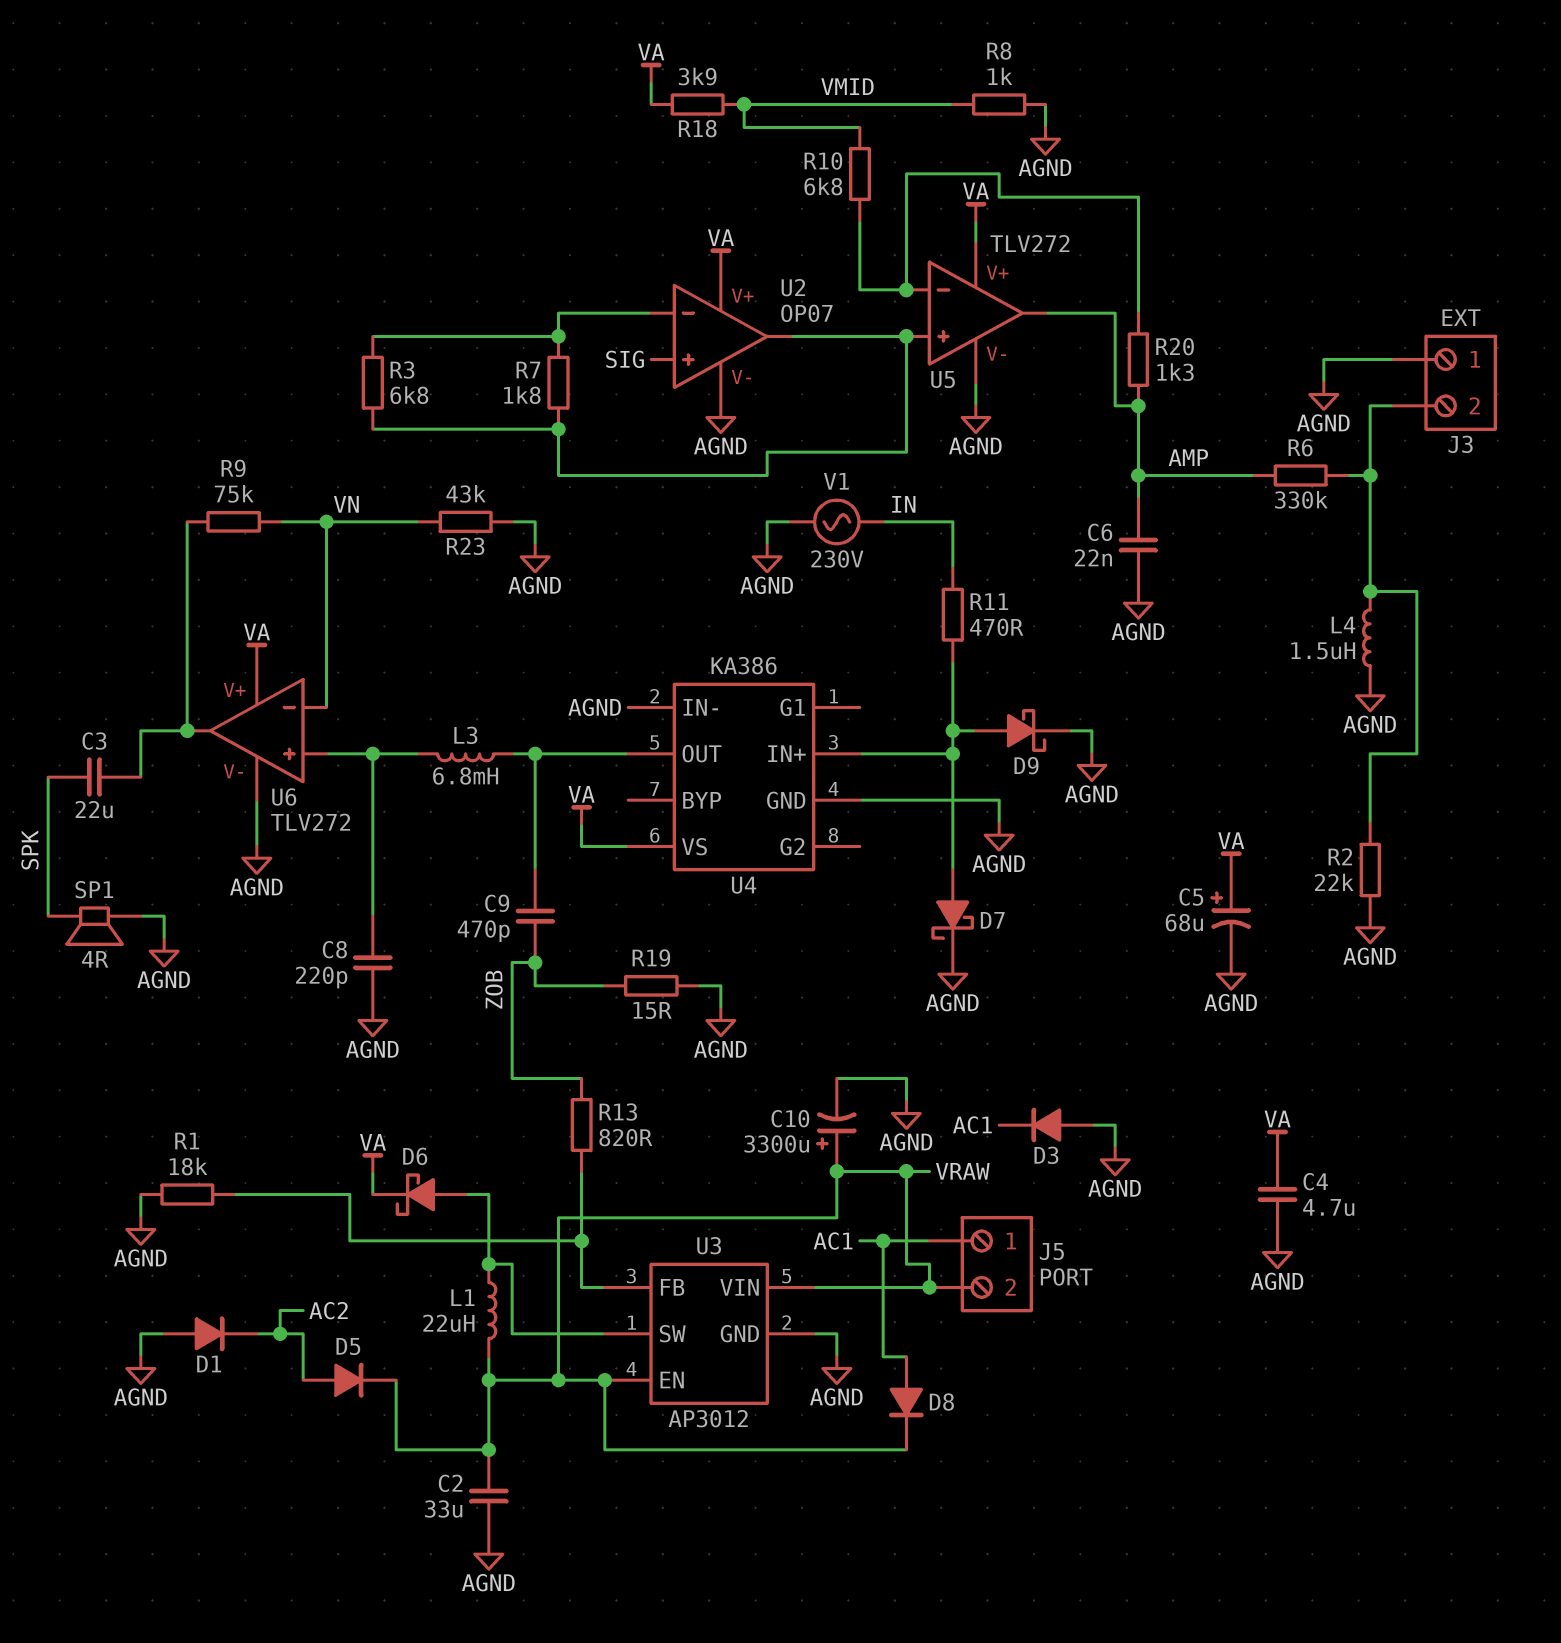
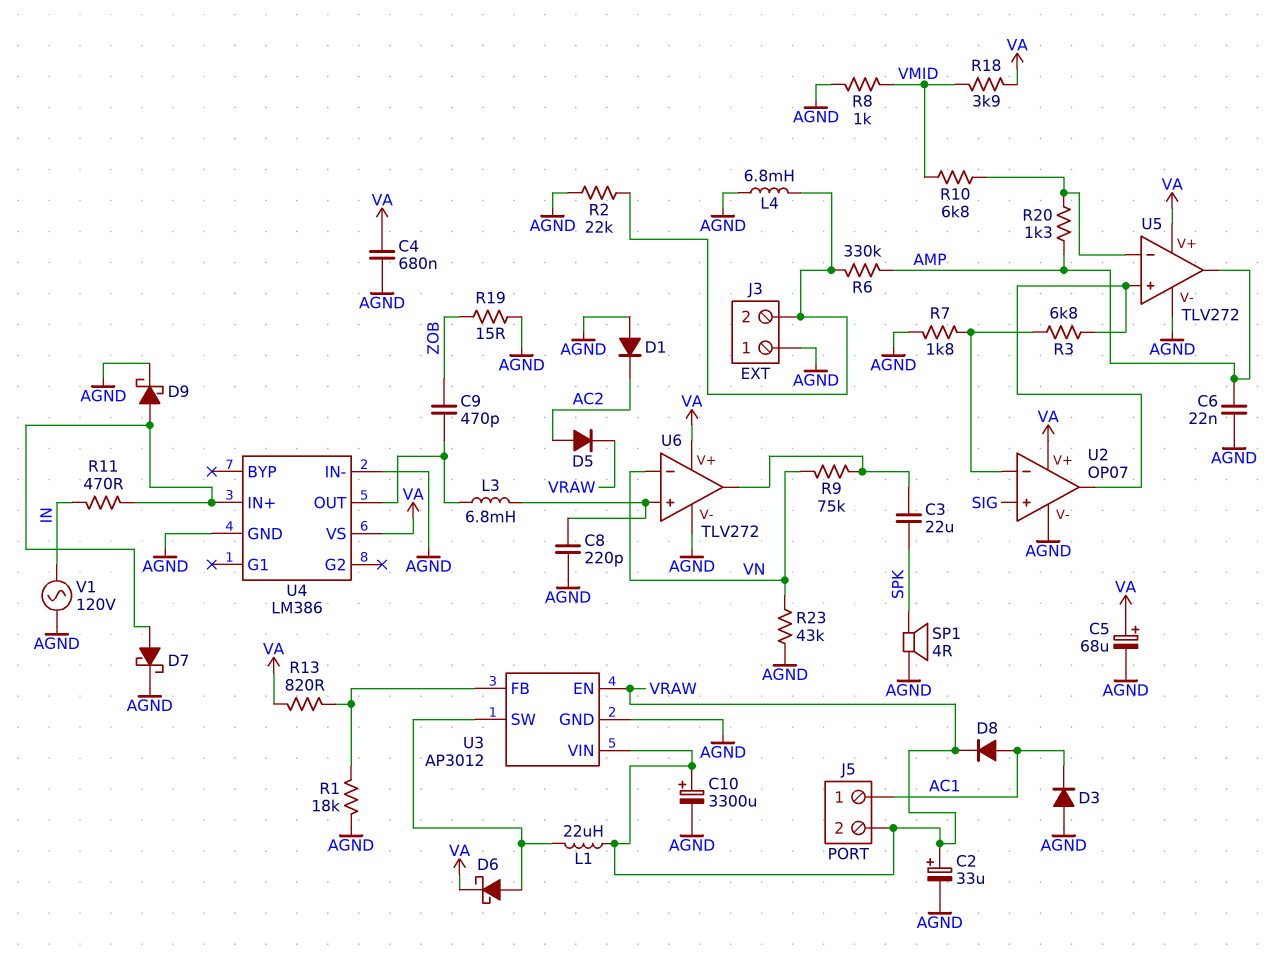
C2: 33uF (AGND, VRAW) -> 33uF (plus VRAW, minus AGND)
C4: 4.7uF (AGND, VA) -> 680nF (AGND, VA)
L4: 1.5uH (AGND, J3/2) -> 6.8mH (AGND, J3/2)
R7: 1.8k (U2/in-, U2/out) -> 1.8k (AGND, U2/in-)
R13: 820 (U3/FB, ZOB) -> 820 (U3/FB, VA)
U4: KA386 -> LM386
V1: AC 230V (AGND, IN) -> AC 120V (AGND, IN)

